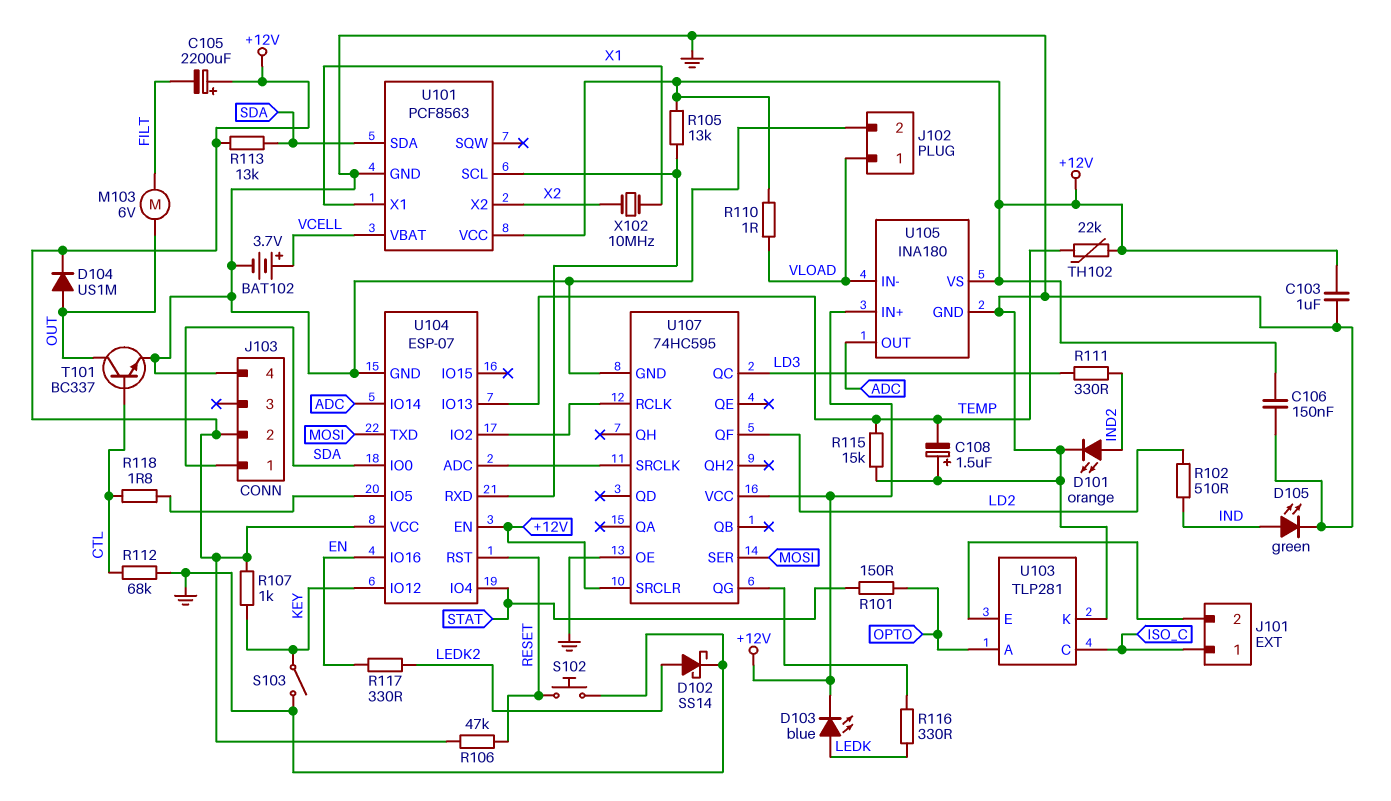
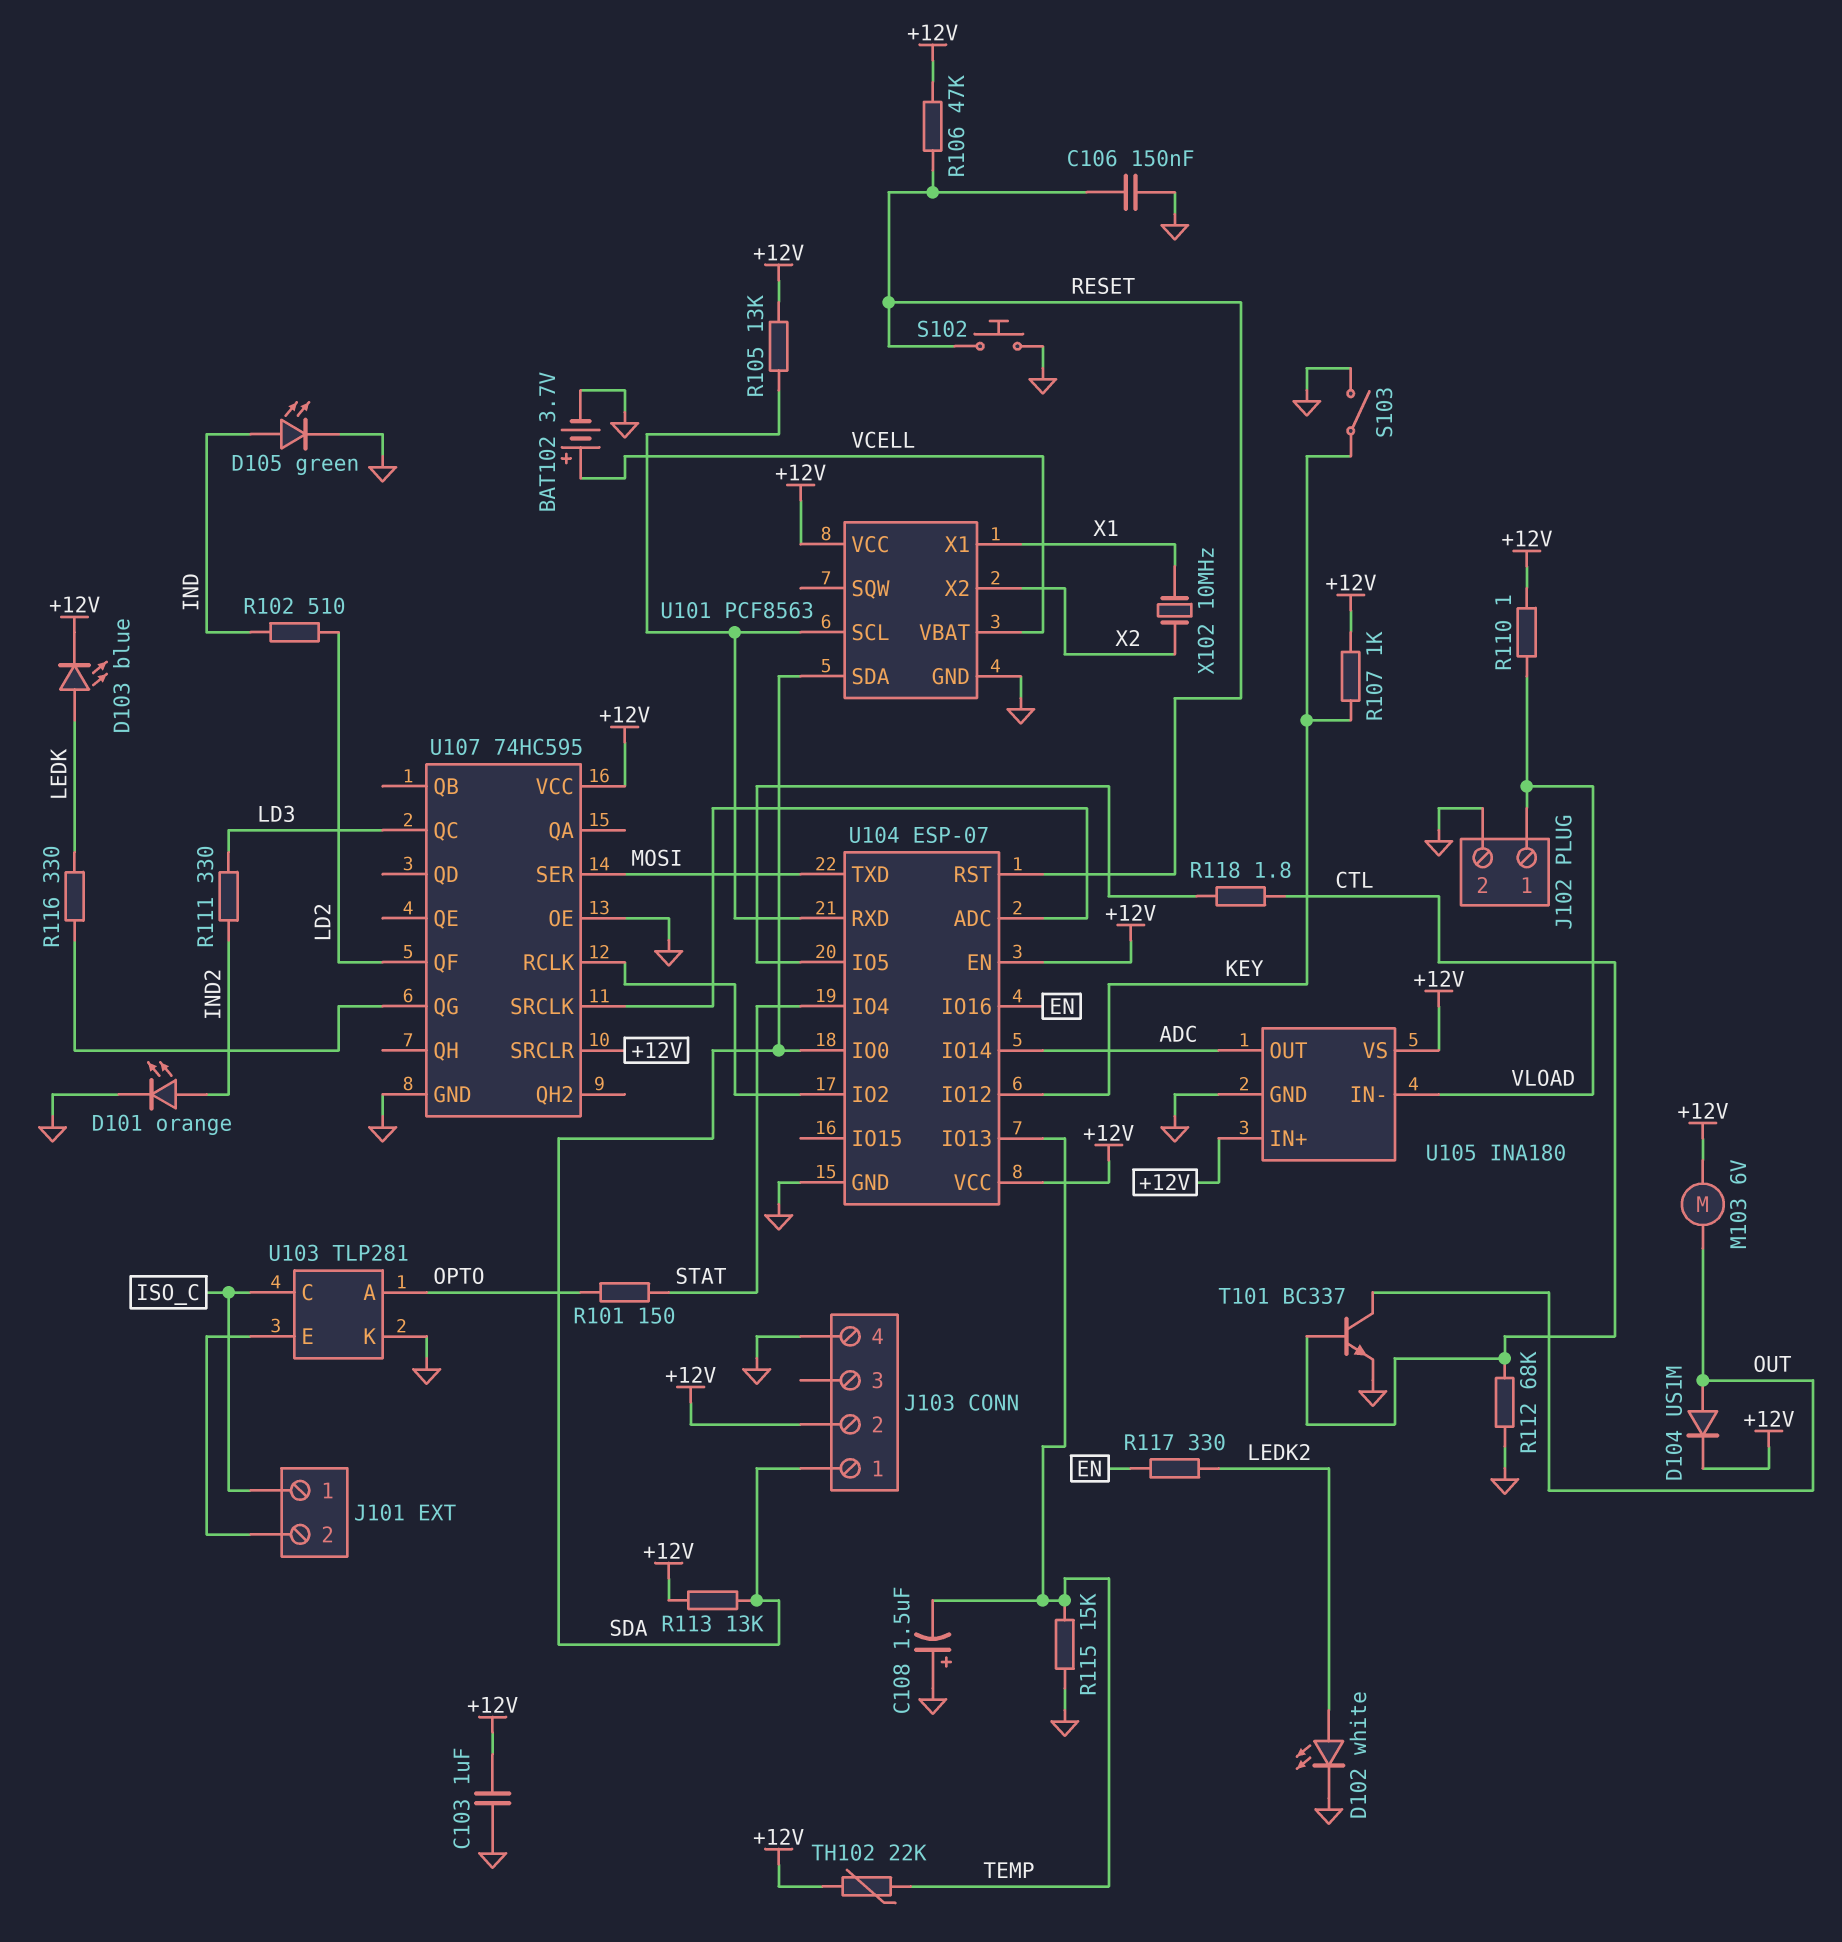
C105: 2200uF (plus +12V, minus FILT) -> none
C106: 150nF (+12V, GND) -> 150nF (GND, RESET)
D102: schottky SS14 (A LEDK2, K GND) -> LED white (A LEDK2, K GND)
M103: motor 6V (FILT, OUT) -> motor 6V (+12V, OUT)

